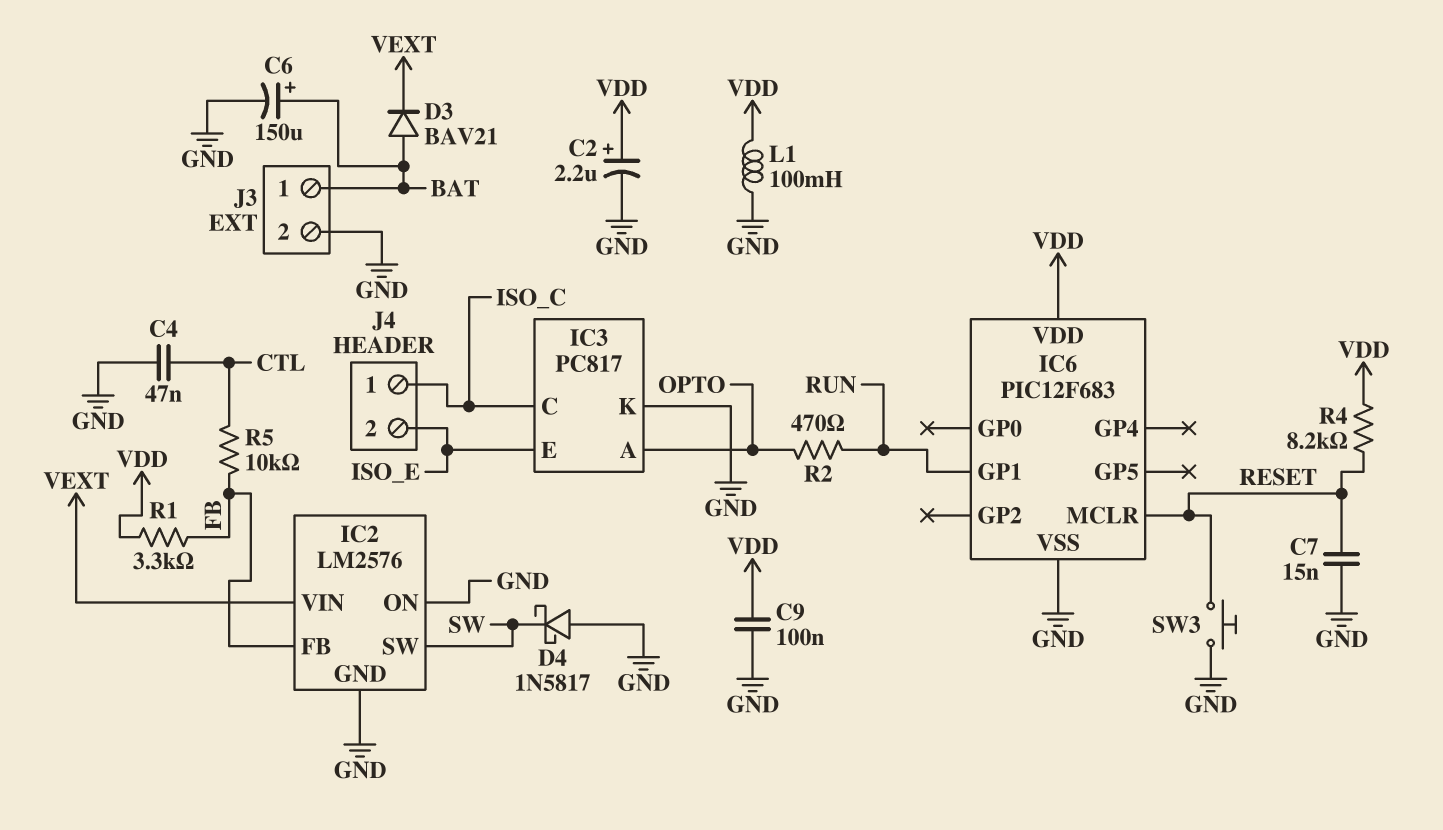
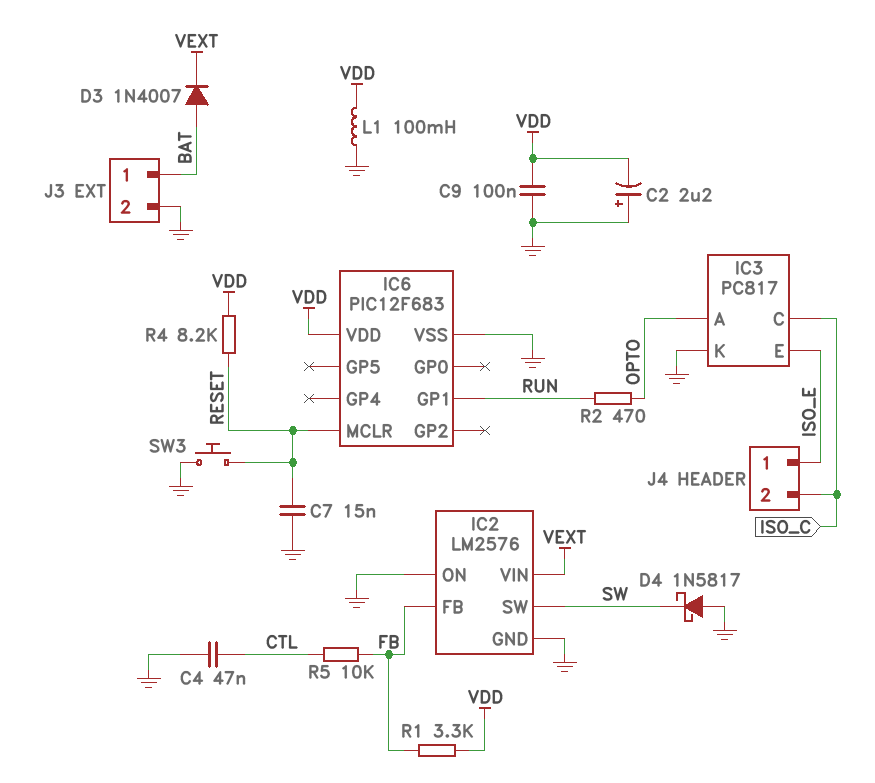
C2: 2.2uF (plus VDD, minus GND) -> 2.2uF (plus GND, minus VDD)
C6: 150uF (plus BAT, minus GND) -> none
D3: diode BAV21 (A BAT, K VEXT) -> diode 1N4007 (A BAT, K VEXT)
J4 pin 1: ISO_C -> ISO_E
J4 pin 2: ISO_E -> ISO_C

